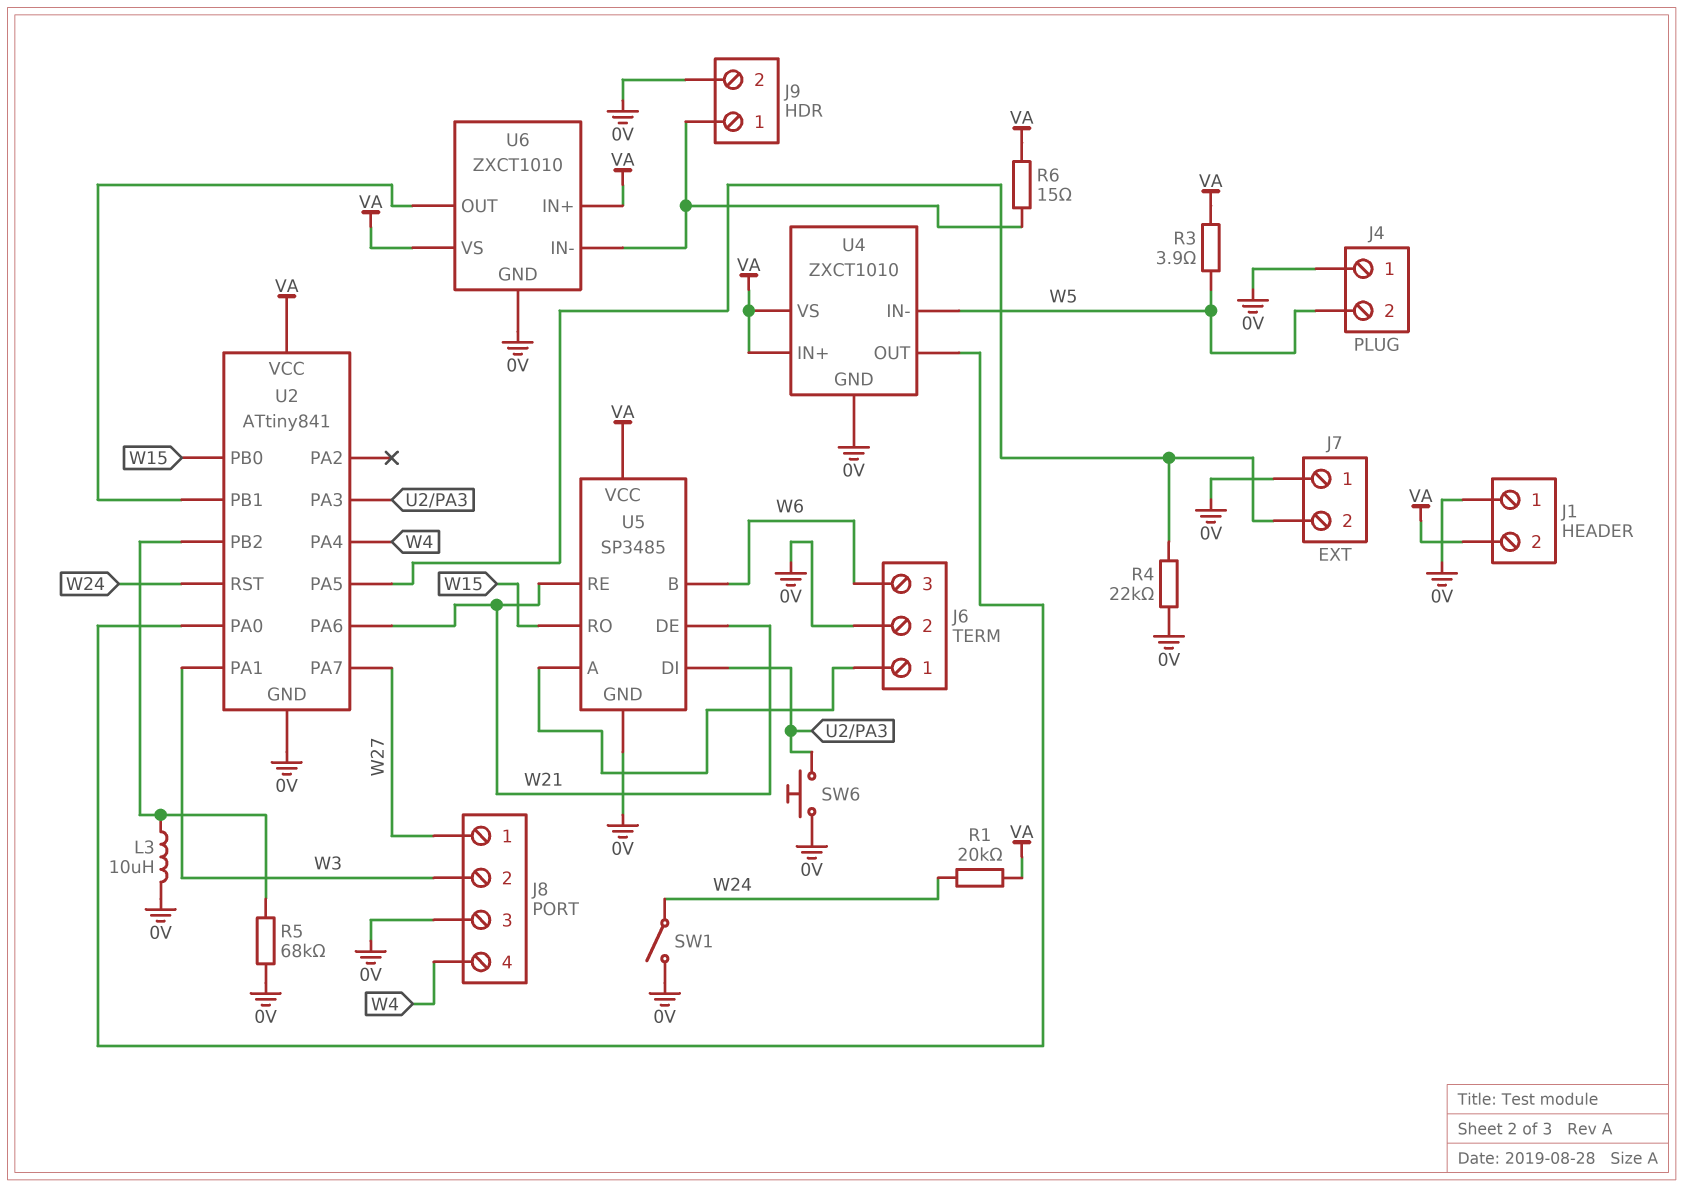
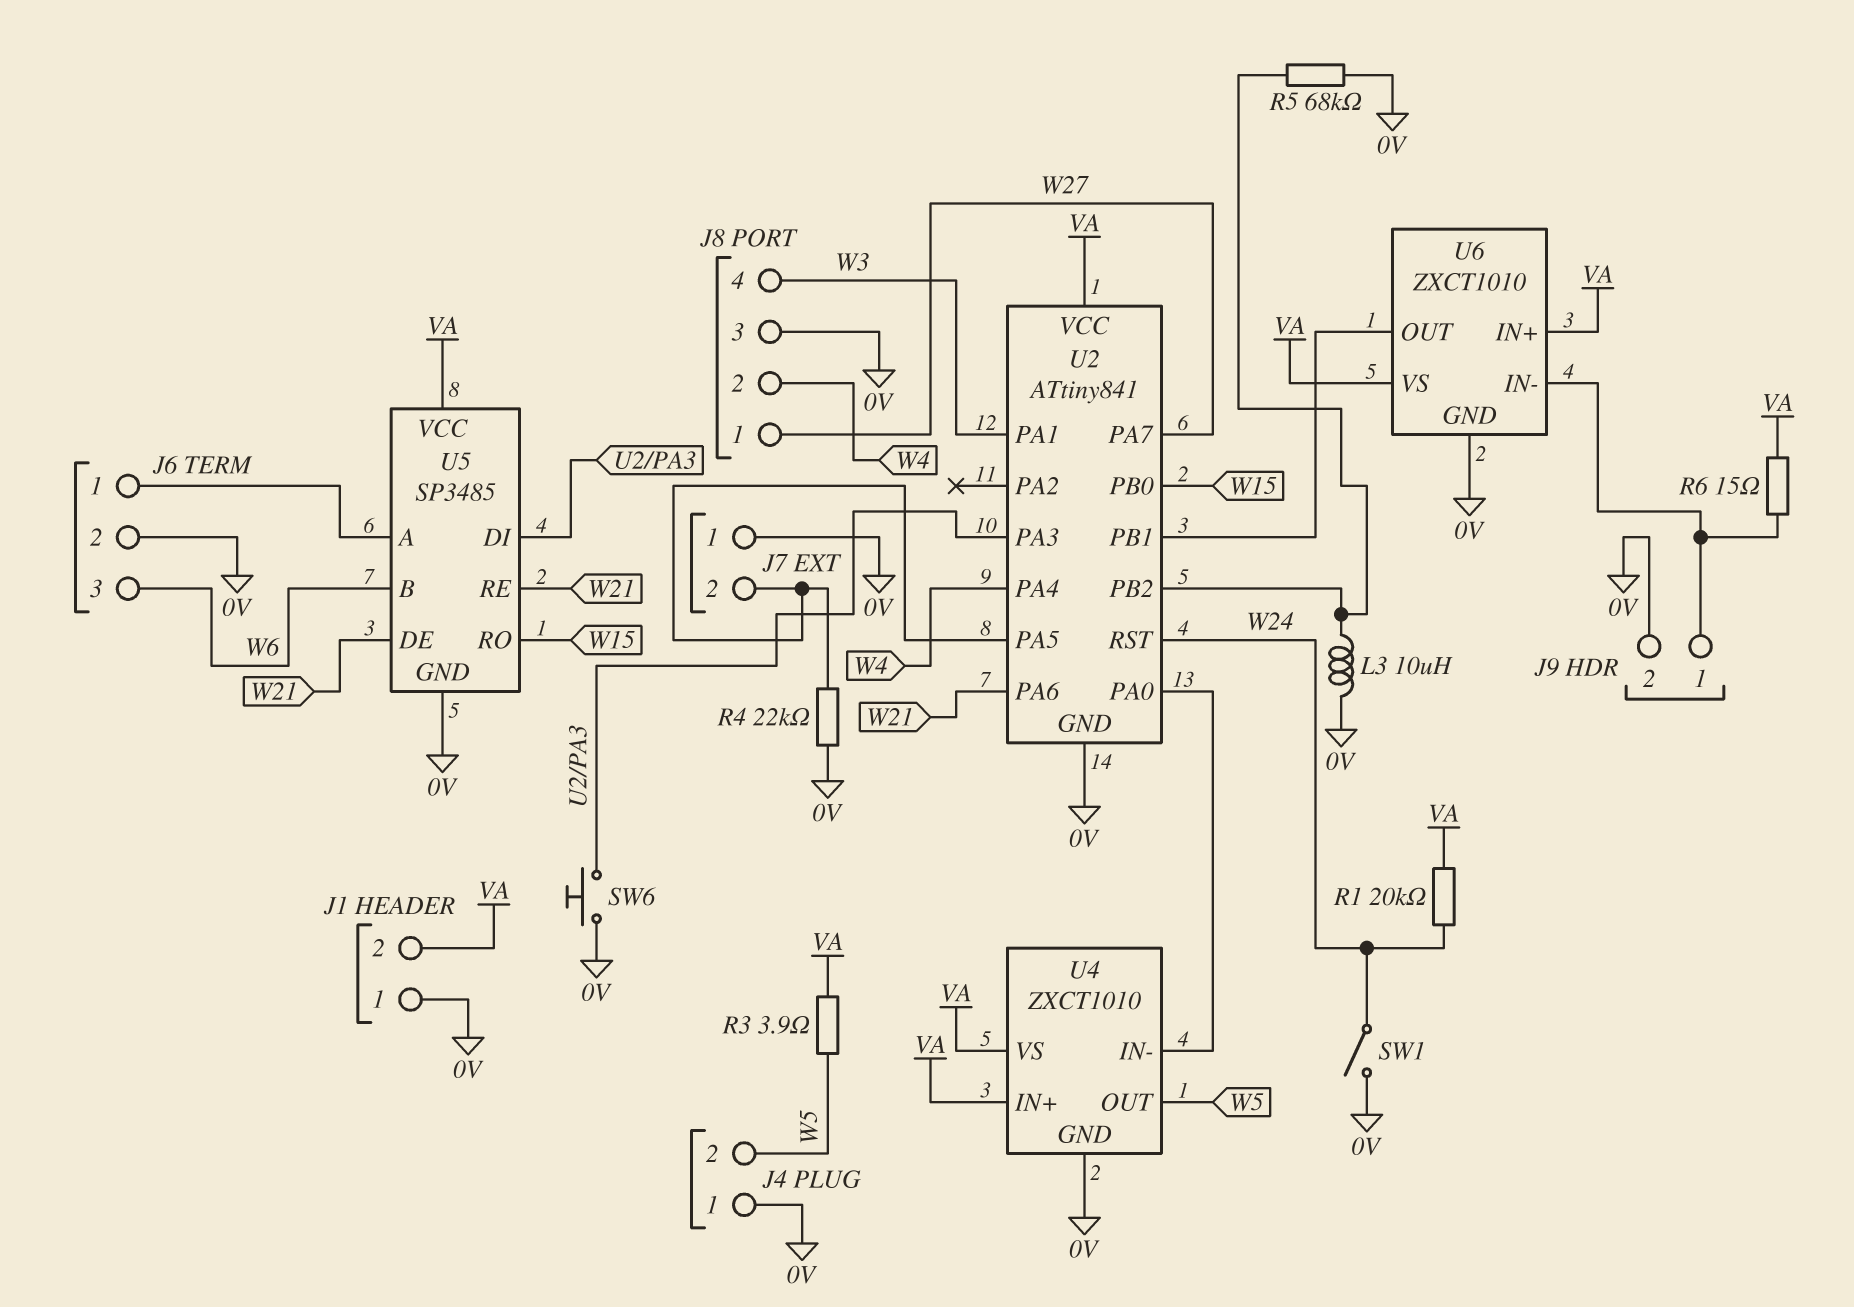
J8 pin 2: W3 -> W4
J8 pin 4: W4 -> W3
U4 pin IN-: W5 -> U2/PA0
U4 pin OUT: U2/PA0 -> W5

